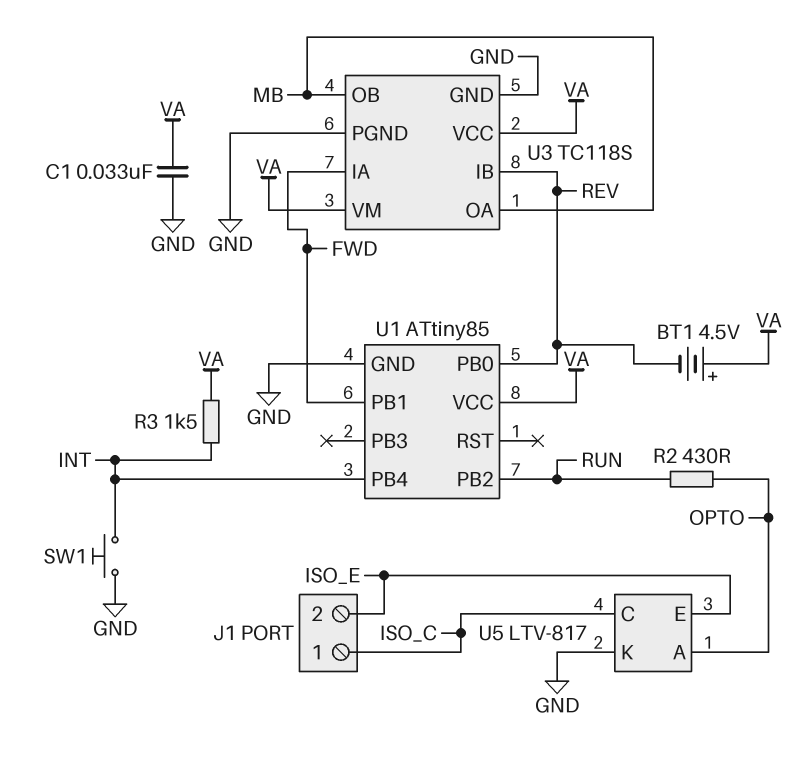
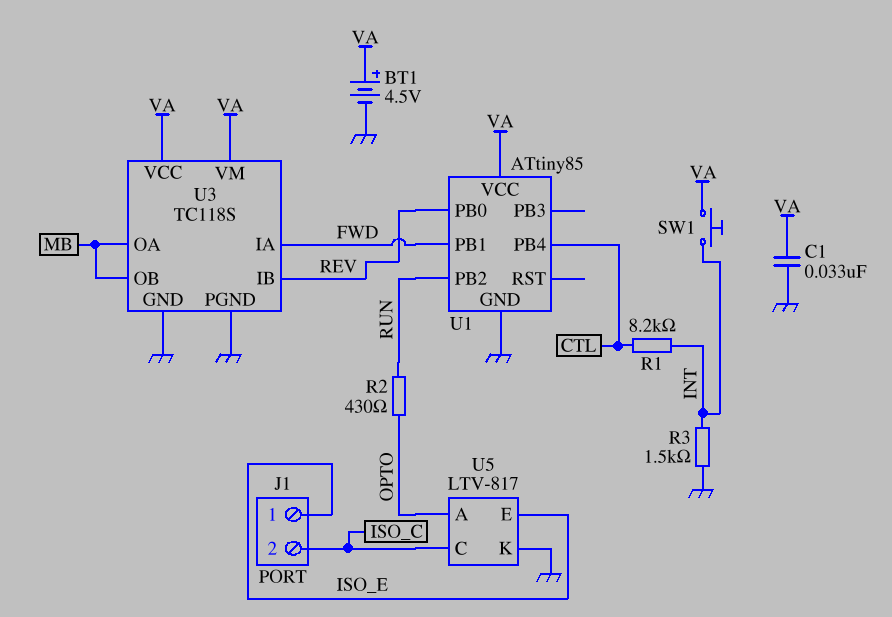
BT1: 4.5V (plus VA, minus REV) -> 4.5V (plus VA, minus GND)
J1 pin 1: ISO_C -> ISO_E
J1 pin 2: ISO_E -> ISO_C
R1: none -> 8.2k (CTL, INT)
R3: 1.5k (INT, VA) -> 1.5k (GND, INT)
SW1: button (GND, INT) -> button (INT, VA)
U1 pin PB4: INT -> CTL

